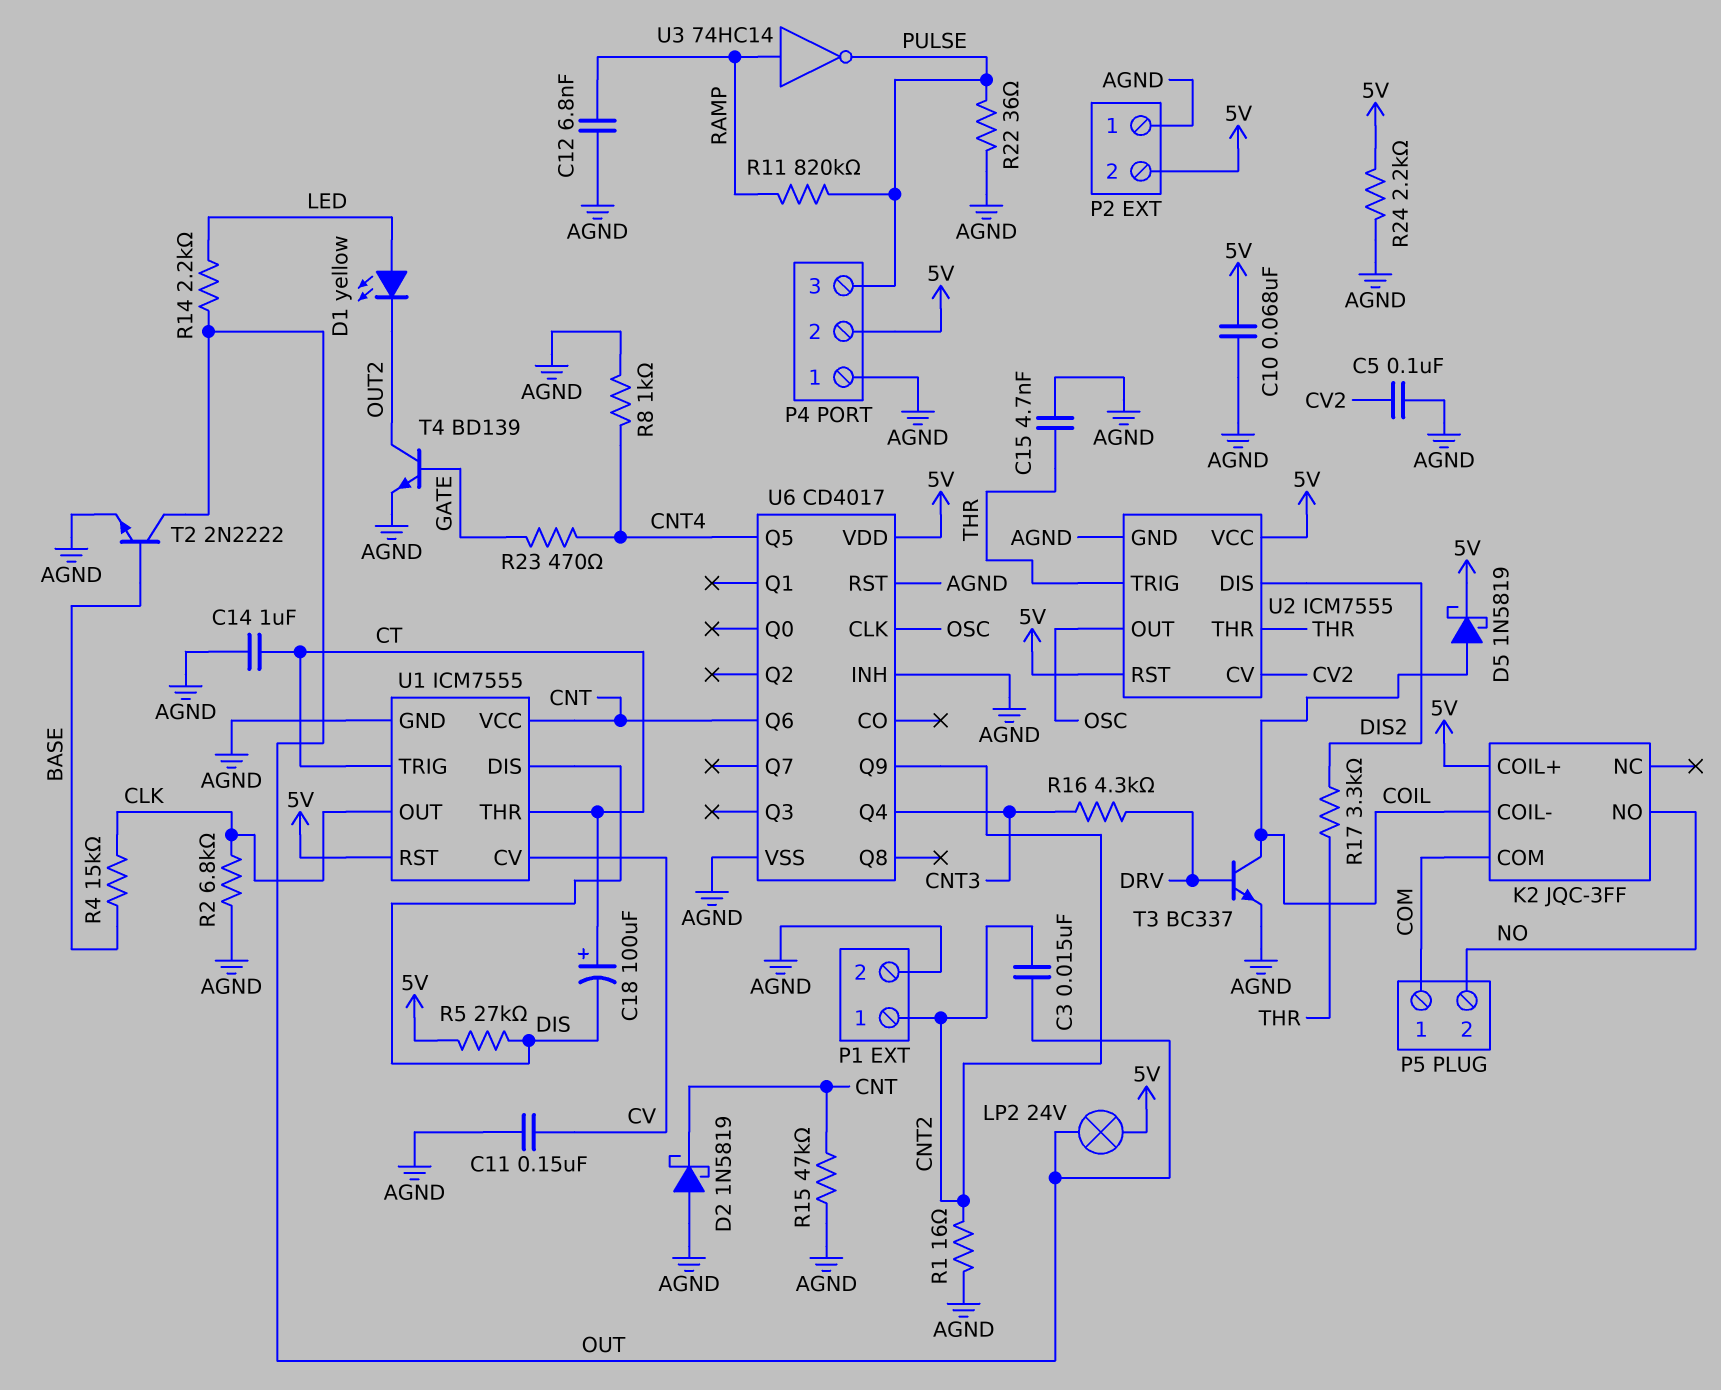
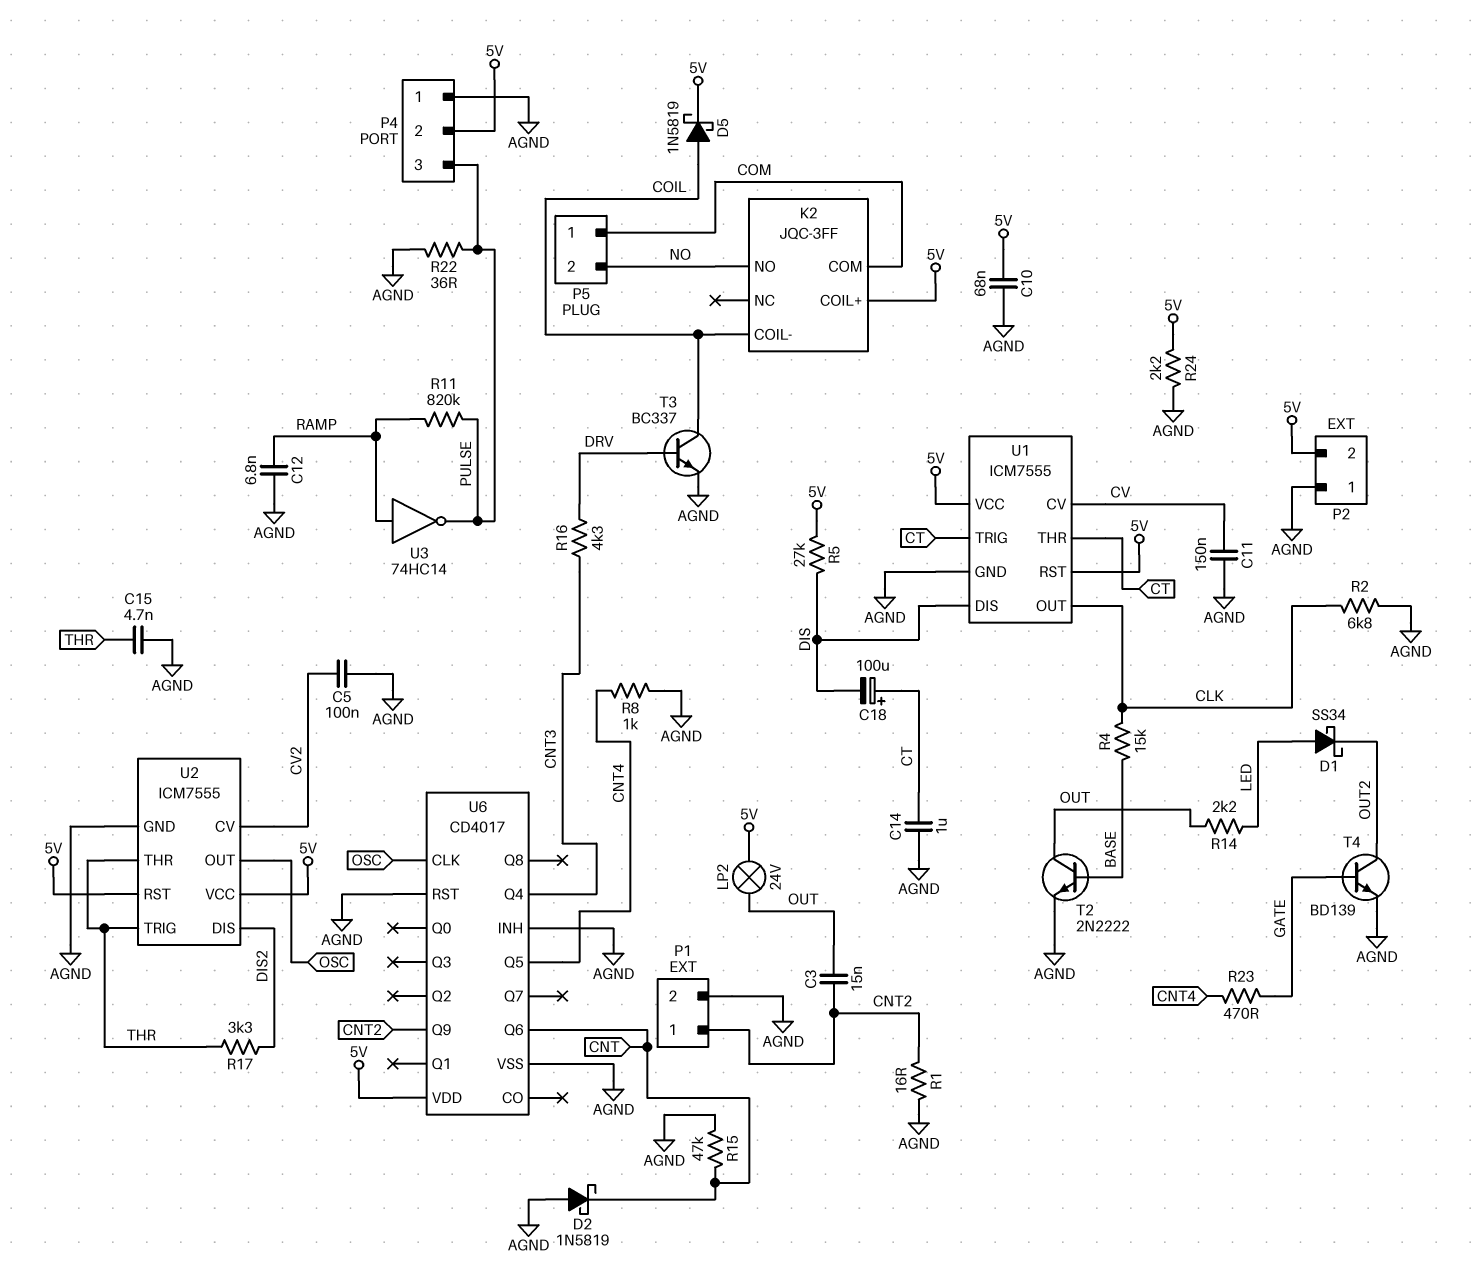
D1: LED yellow (A LED, K OUT2) -> schottky SS34 (A LED, K OUT2)
U1 pin VCC: CNT -> 5V

